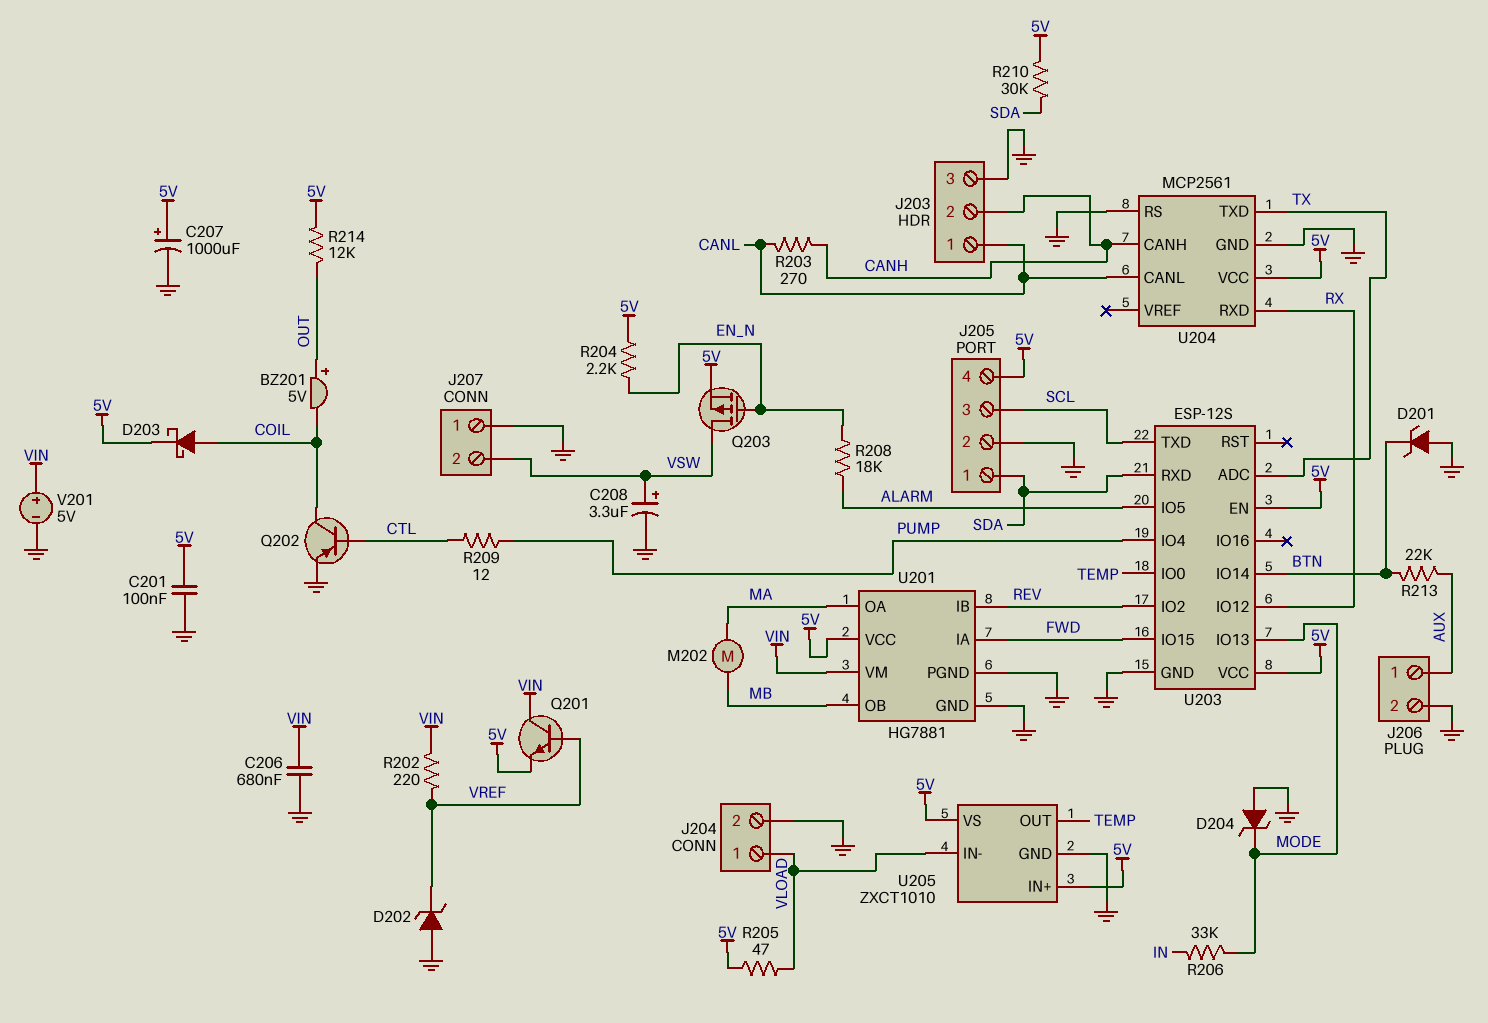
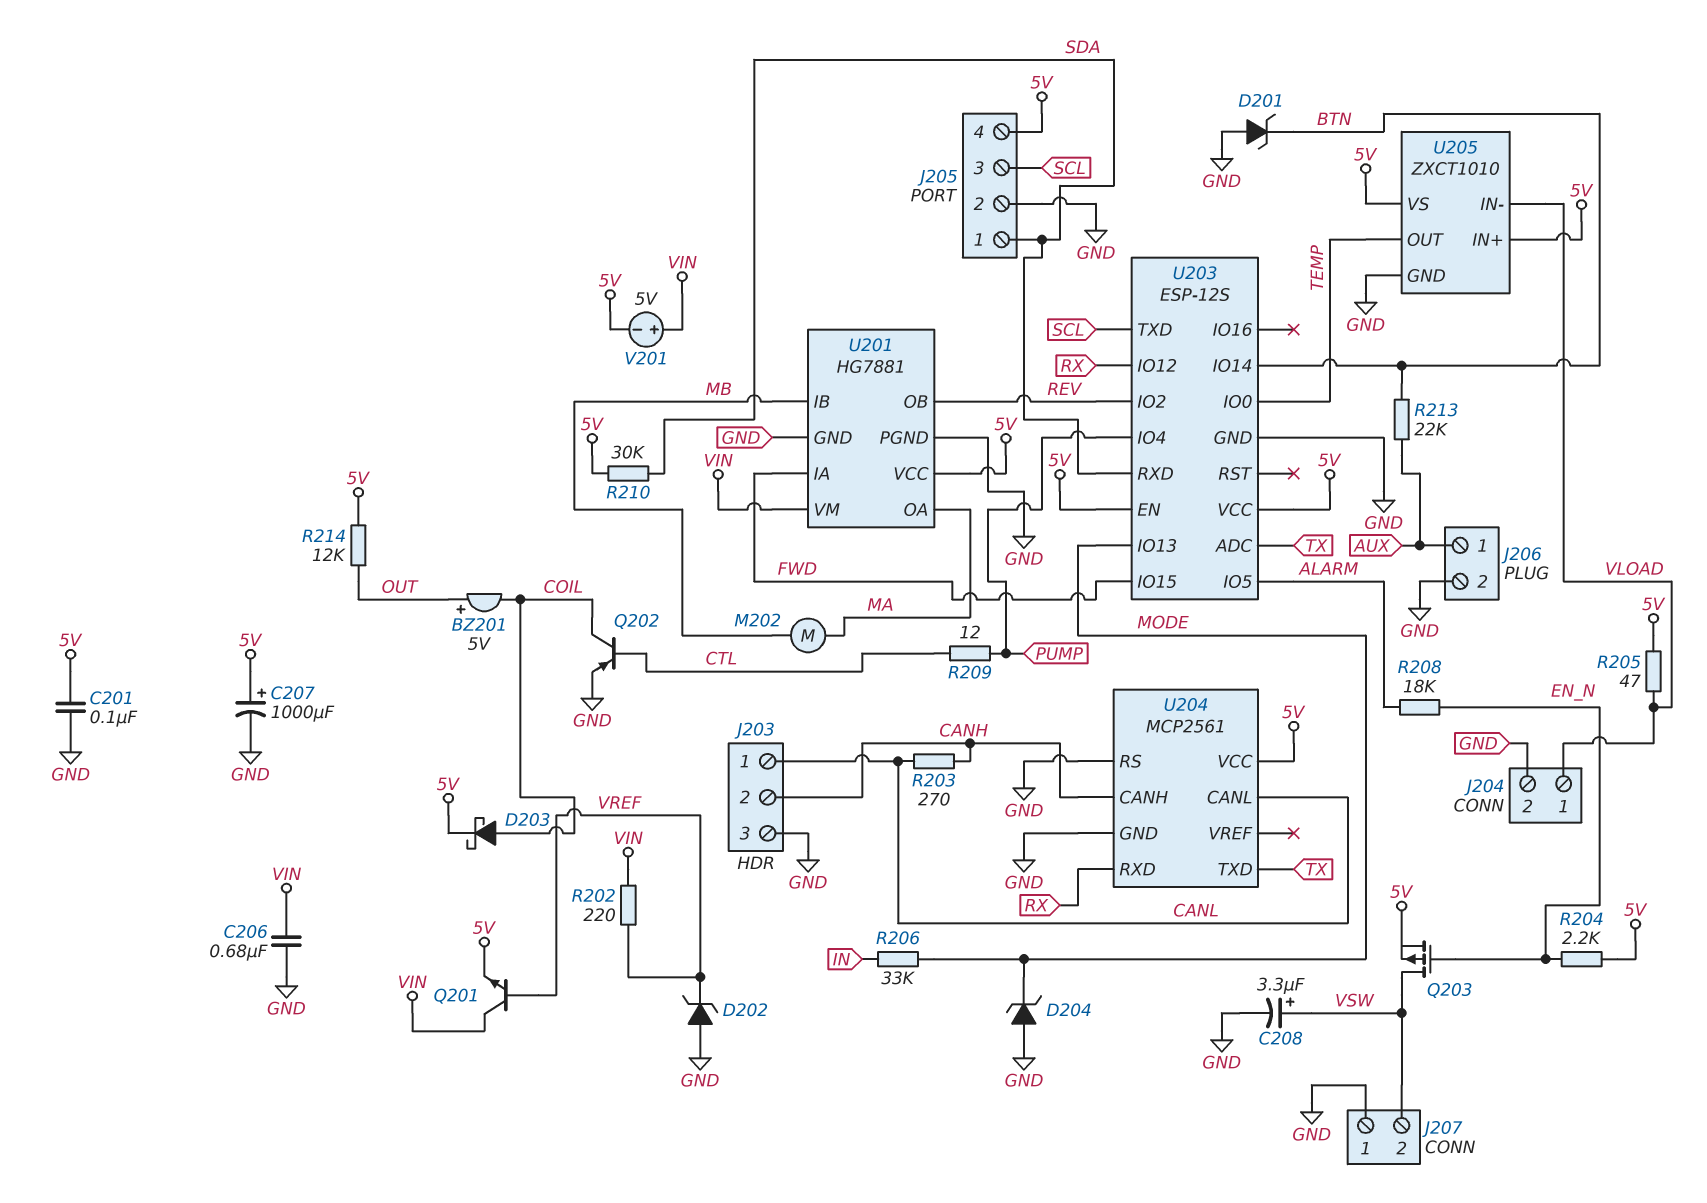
U201 pin IB: REV -> MB
U201 pin OB: MB -> REV
V201: 5V (plus VIN, minus GND) -> 5V (plus VIN, minus 5V)

